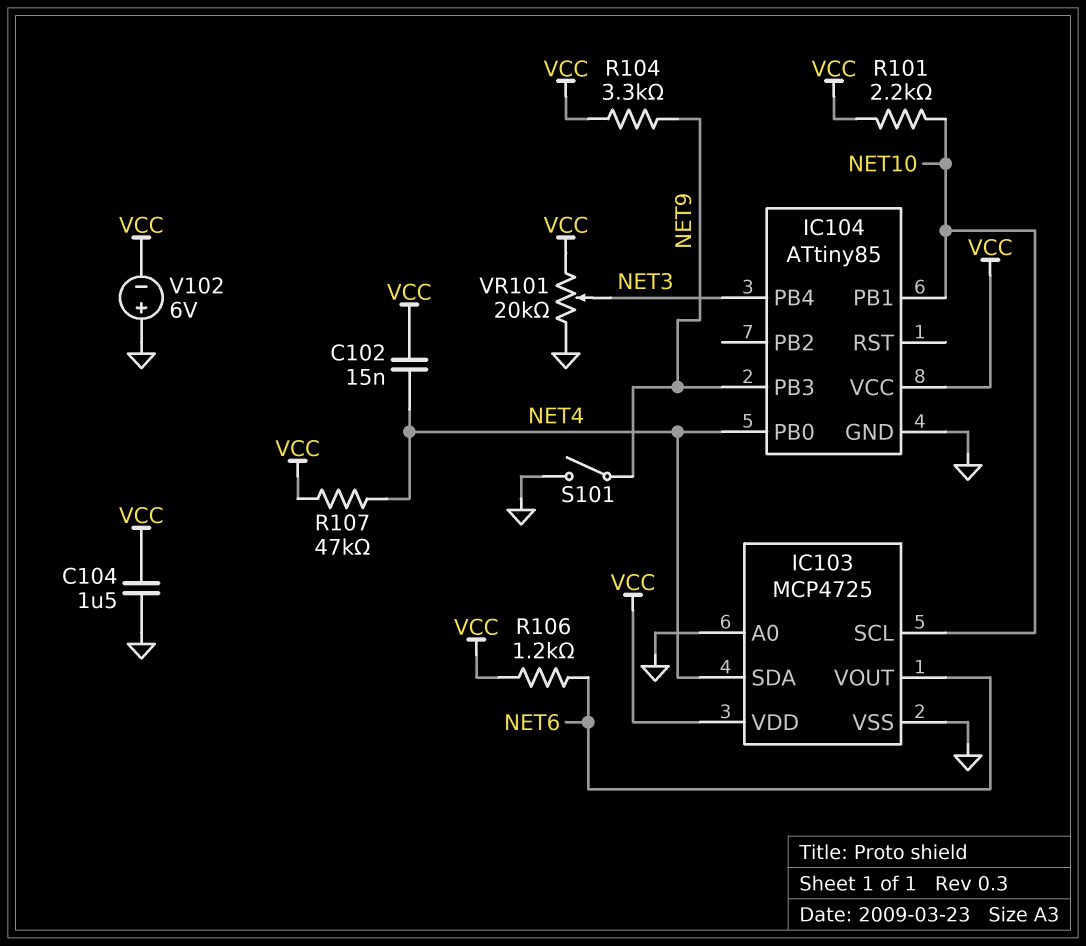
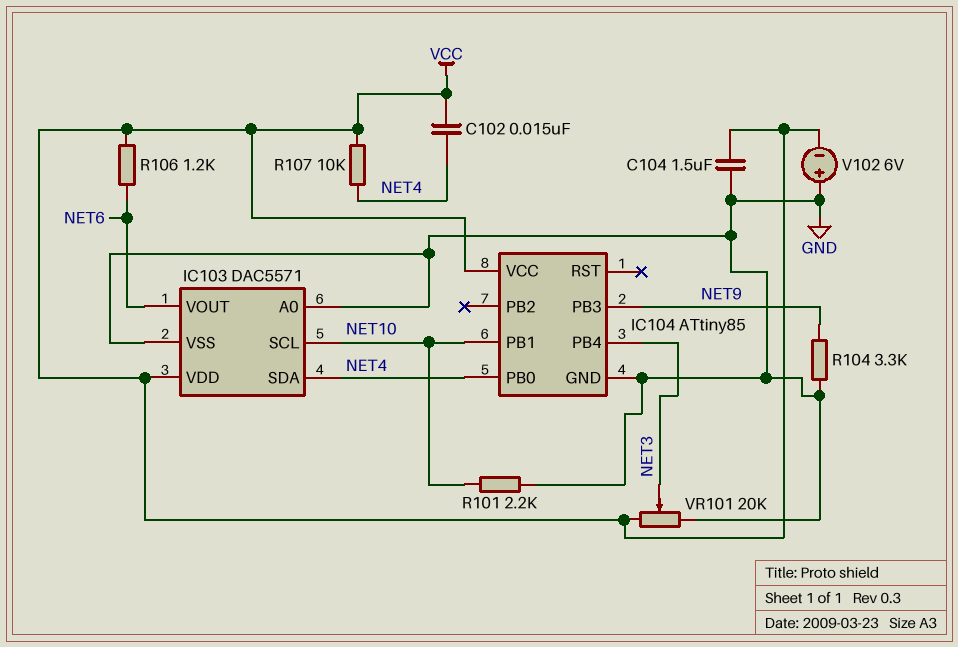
IC103: MCP4725 -> DAC5571
R101: 2.2k (NET10, VCC) -> 2.2k (GND, NET10)
R104: 3.3k (NET9, VCC) -> 3.3k (GND, NET9)
R107: 47k (NET4, VCC) -> 10k (NET4, VCC)
S101: switch (GND, NET9) -> none

